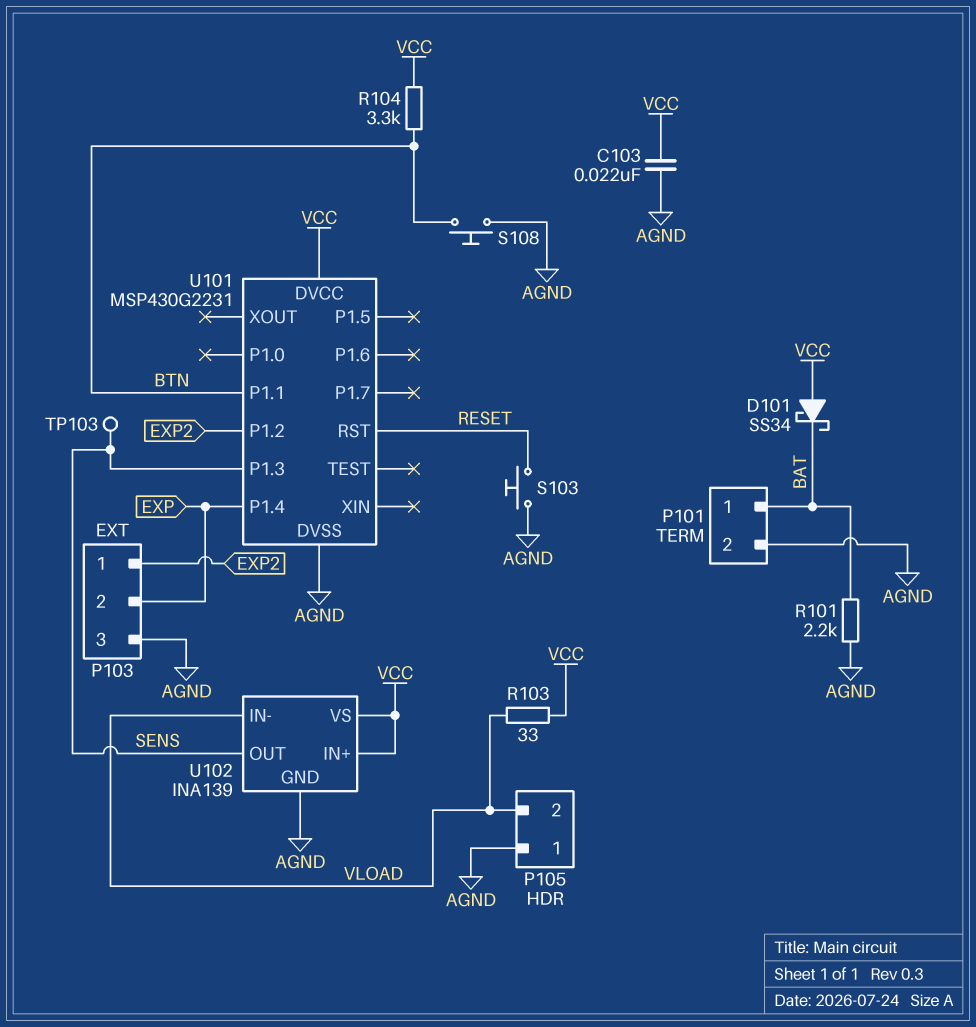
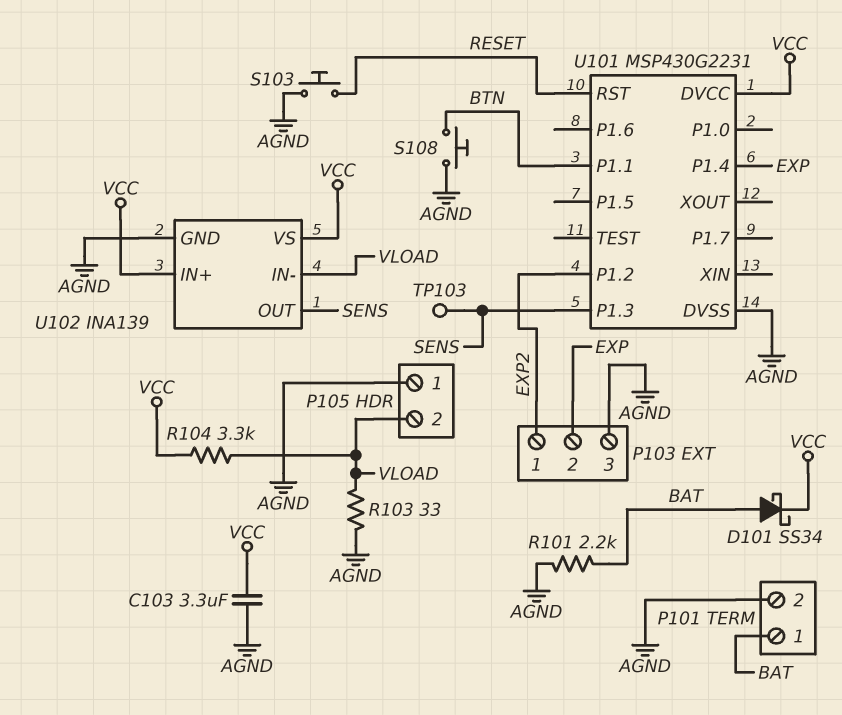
C103: 22nF (AGND, VCC) -> 3.3uF (AGND, VCC)
D101: schottky SS34 (A VCC, K BAT) -> schottky SS34 (A BAT, K VCC)
R103: 33 (VCC, VLOAD) -> 33 (AGND, VLOAD)
R104: 3.3k (BTN, VCC) -> 3.3k (VCC, VLOAD)

